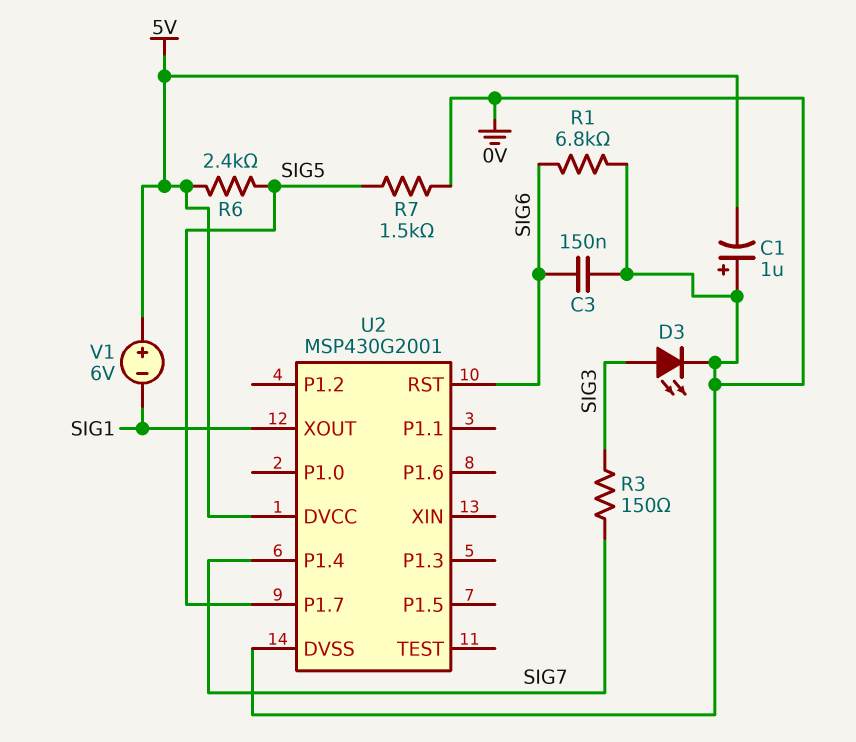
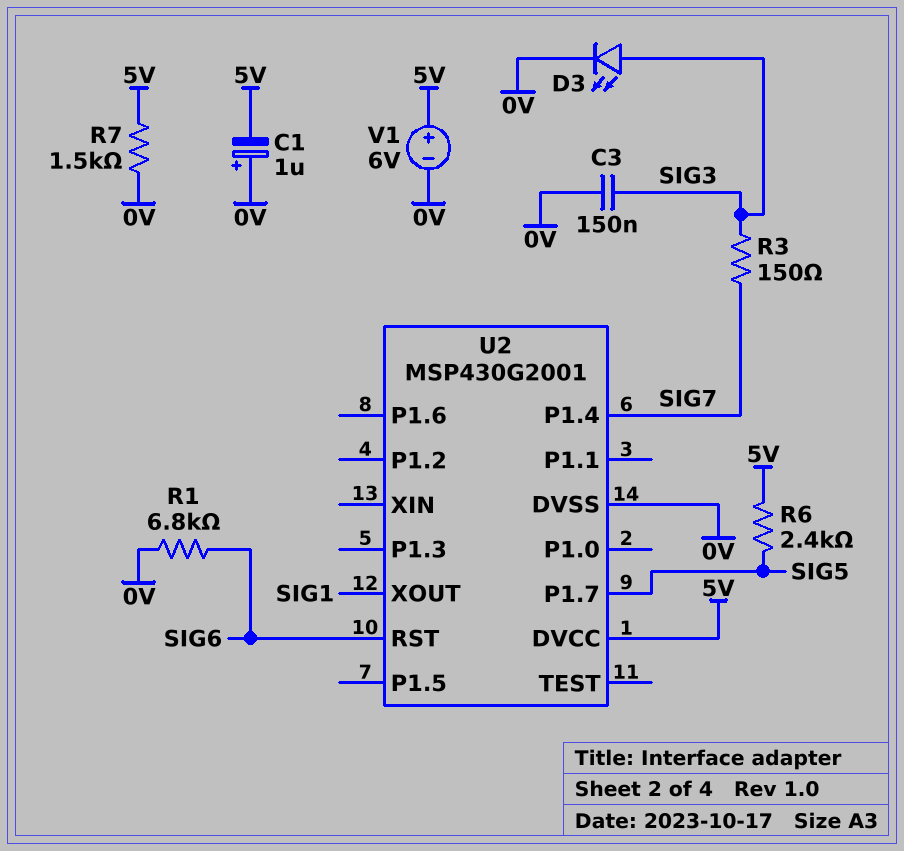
C3: 150nF (0V, SIG6) -> 150nF (0V, SIG3)
R7: 1.5k (0V, SIG5) -> 1.5k (0V, 5V)
V1: 6V (plus 5V, minus SIG1) -> 6V (plus 5V, minus 0V)

